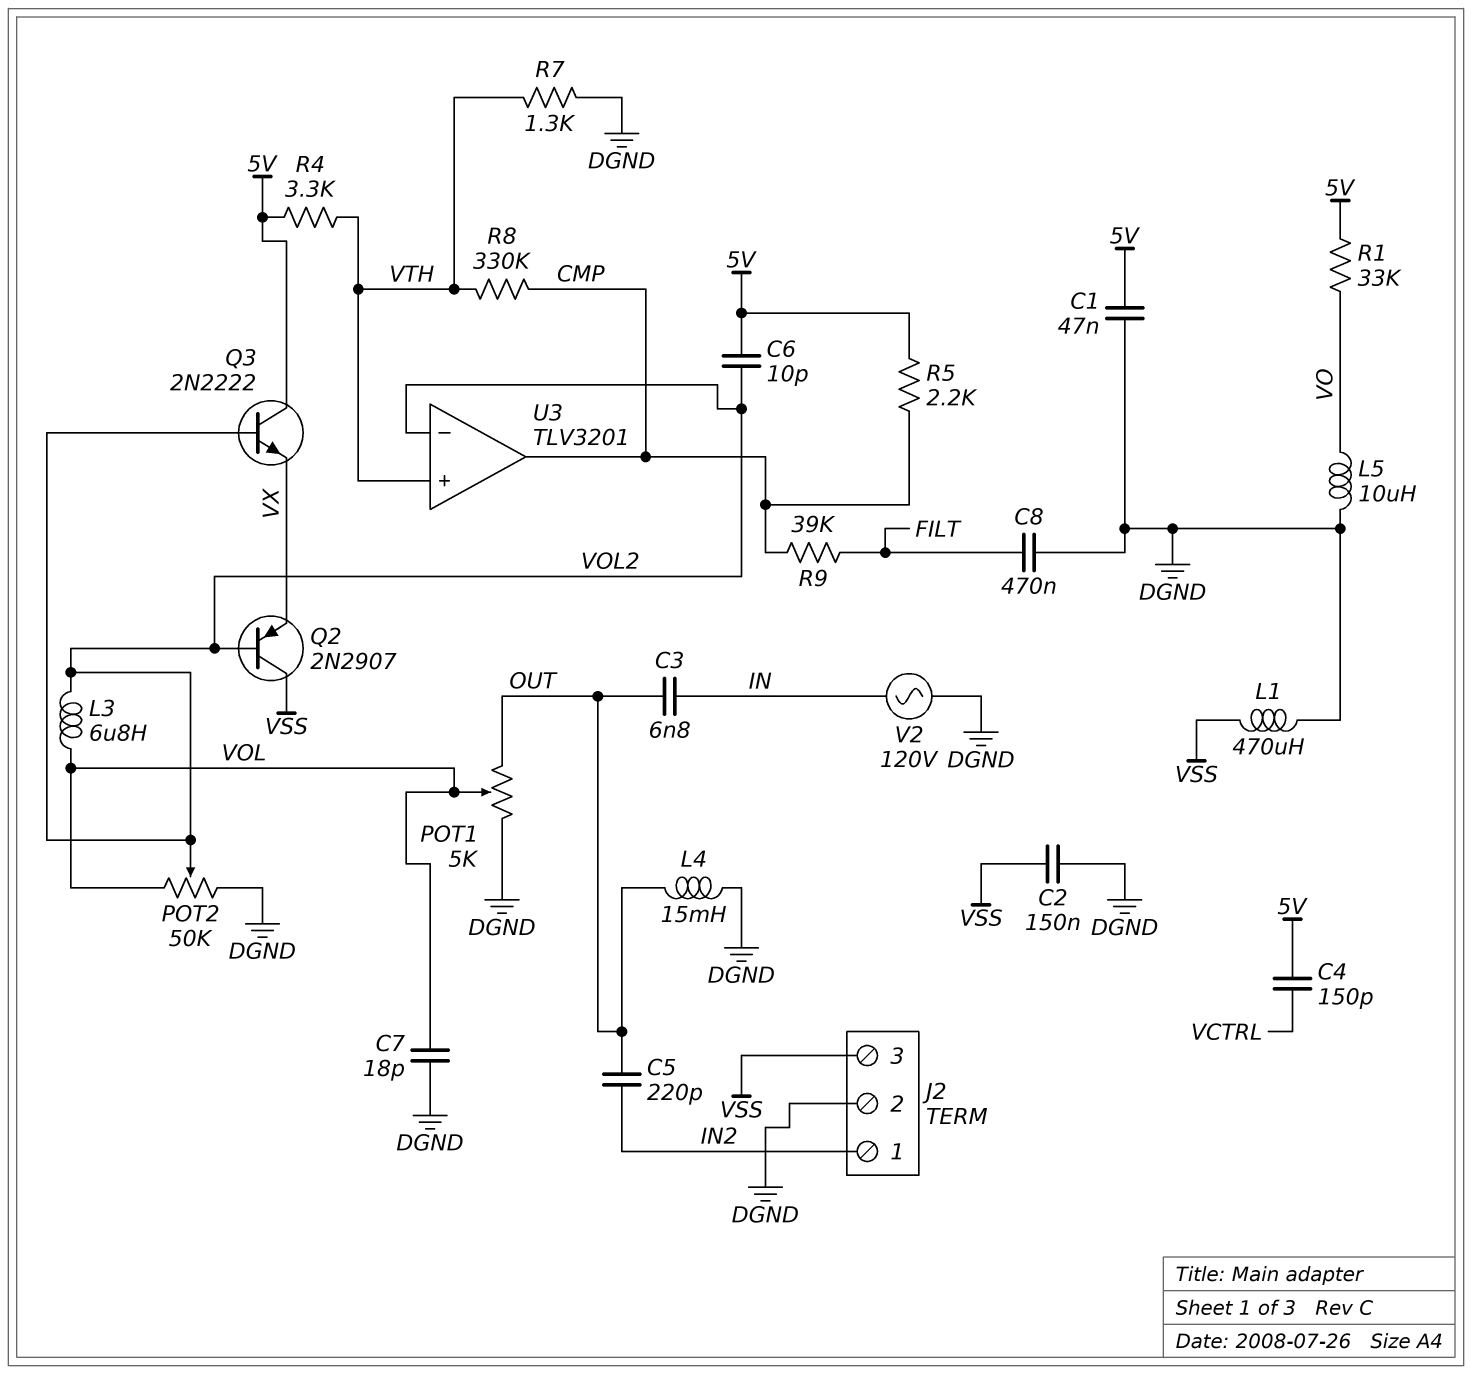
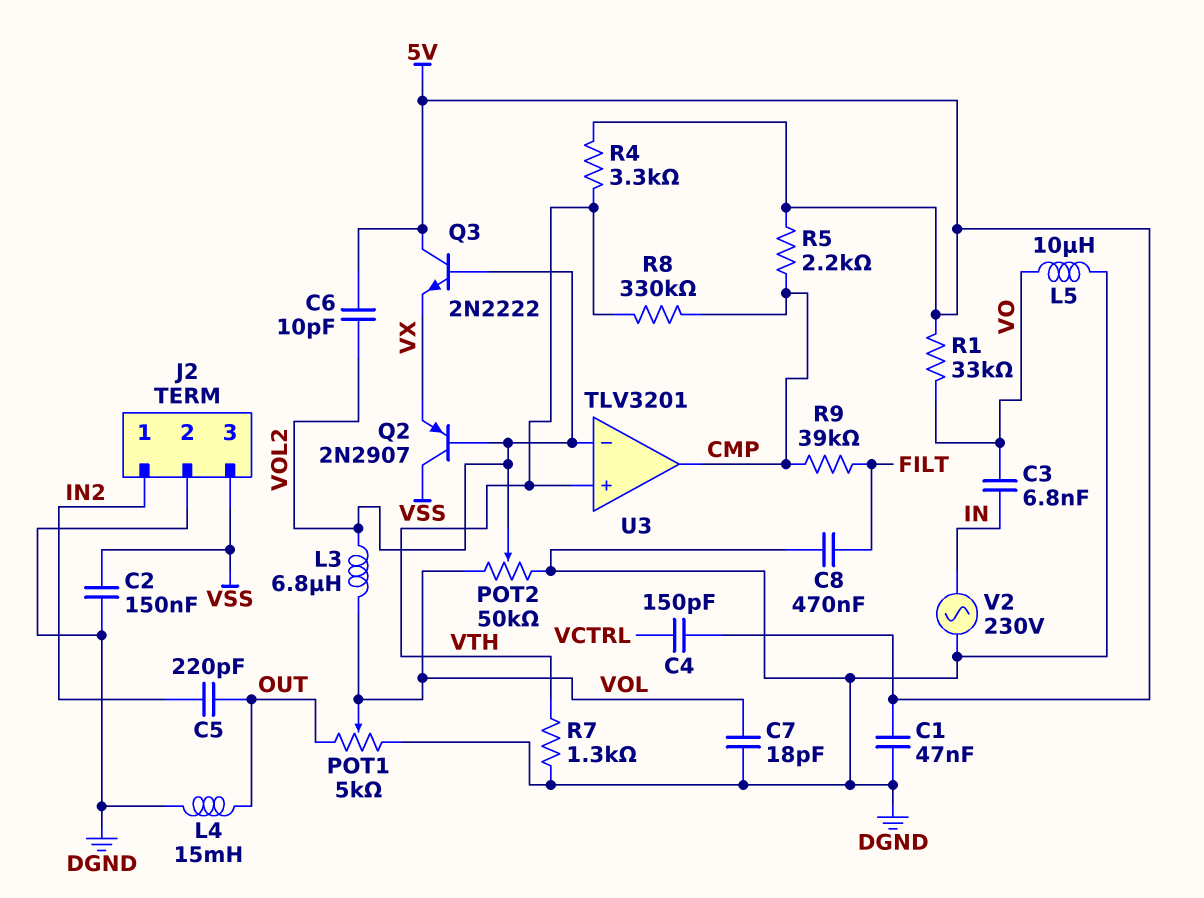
C3: 6.8nF (IN, OUT) -> 6.8nF (IN, VO)
L1: 470uH (DGND, VSS) -> none
V2: AC 120V (DGND, IN) -> AC 230V (DGND, IN)

